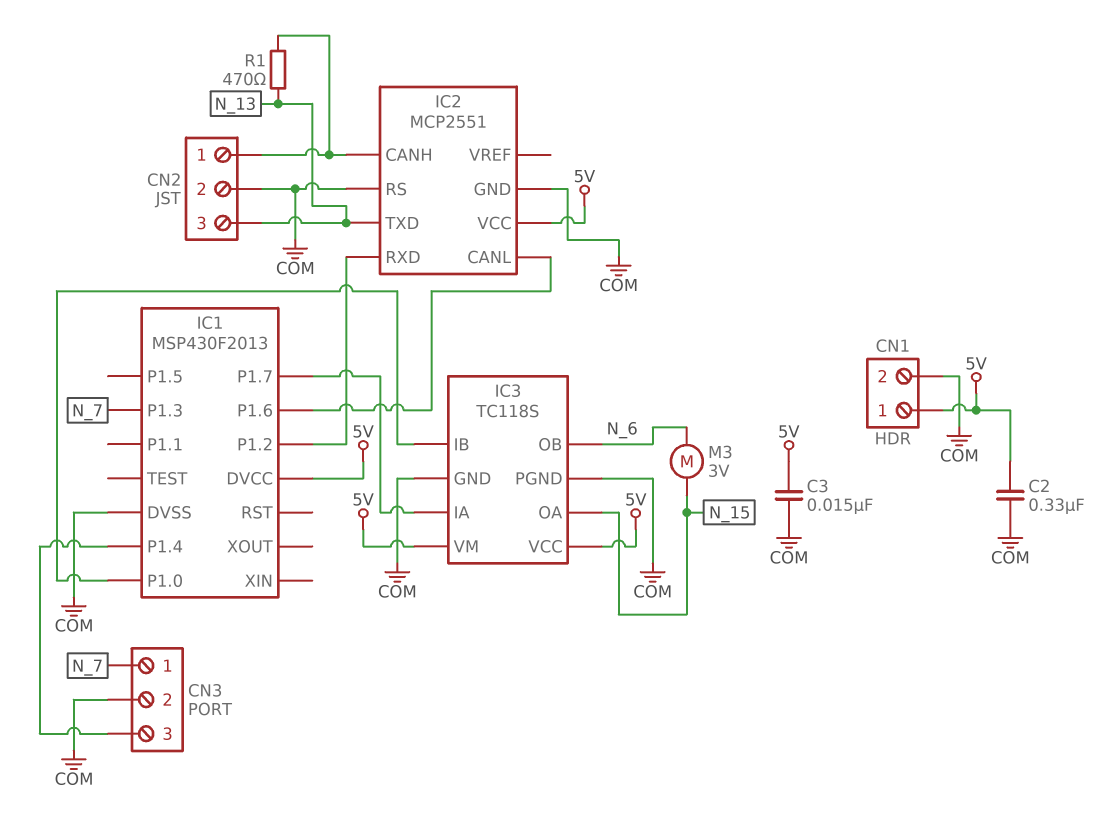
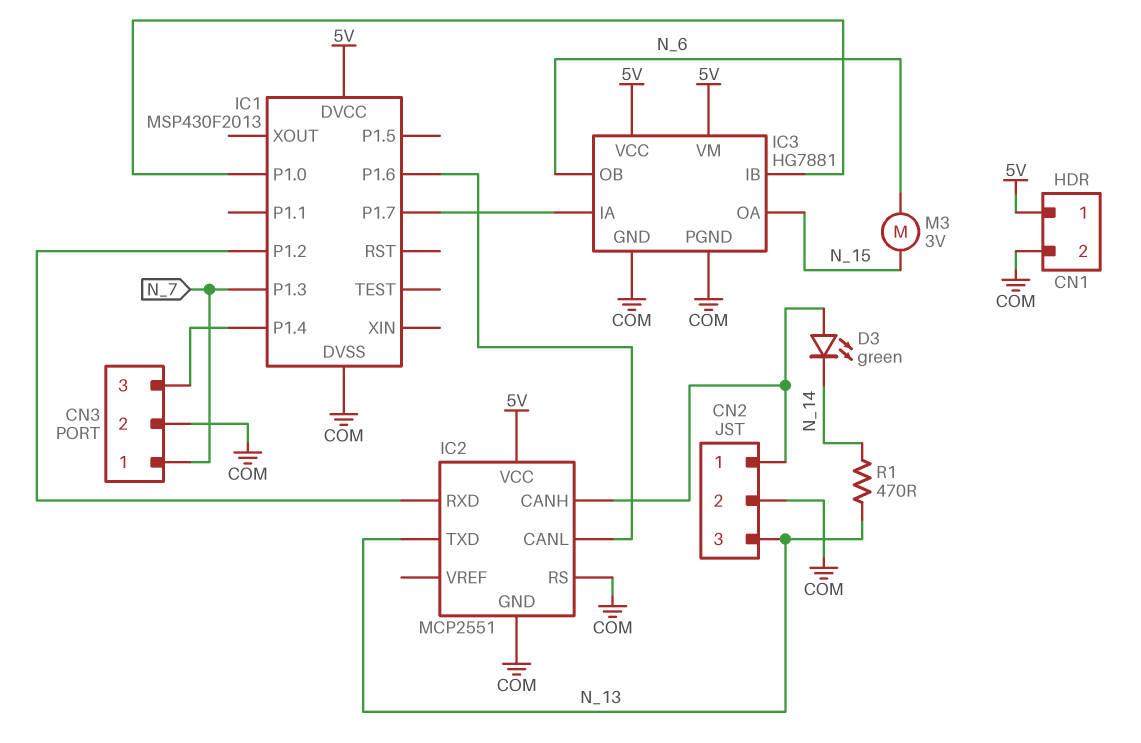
C2: 330nF (5V, COM) -> none
C3: 15nF (5V, COM) -> none
D3: none -> LED green (A CN2/1, K N_14)
IC3: TC118S -> HG7881
R1: 470 (CN2/1, N_13) -> 470 (N_13, N_14)

